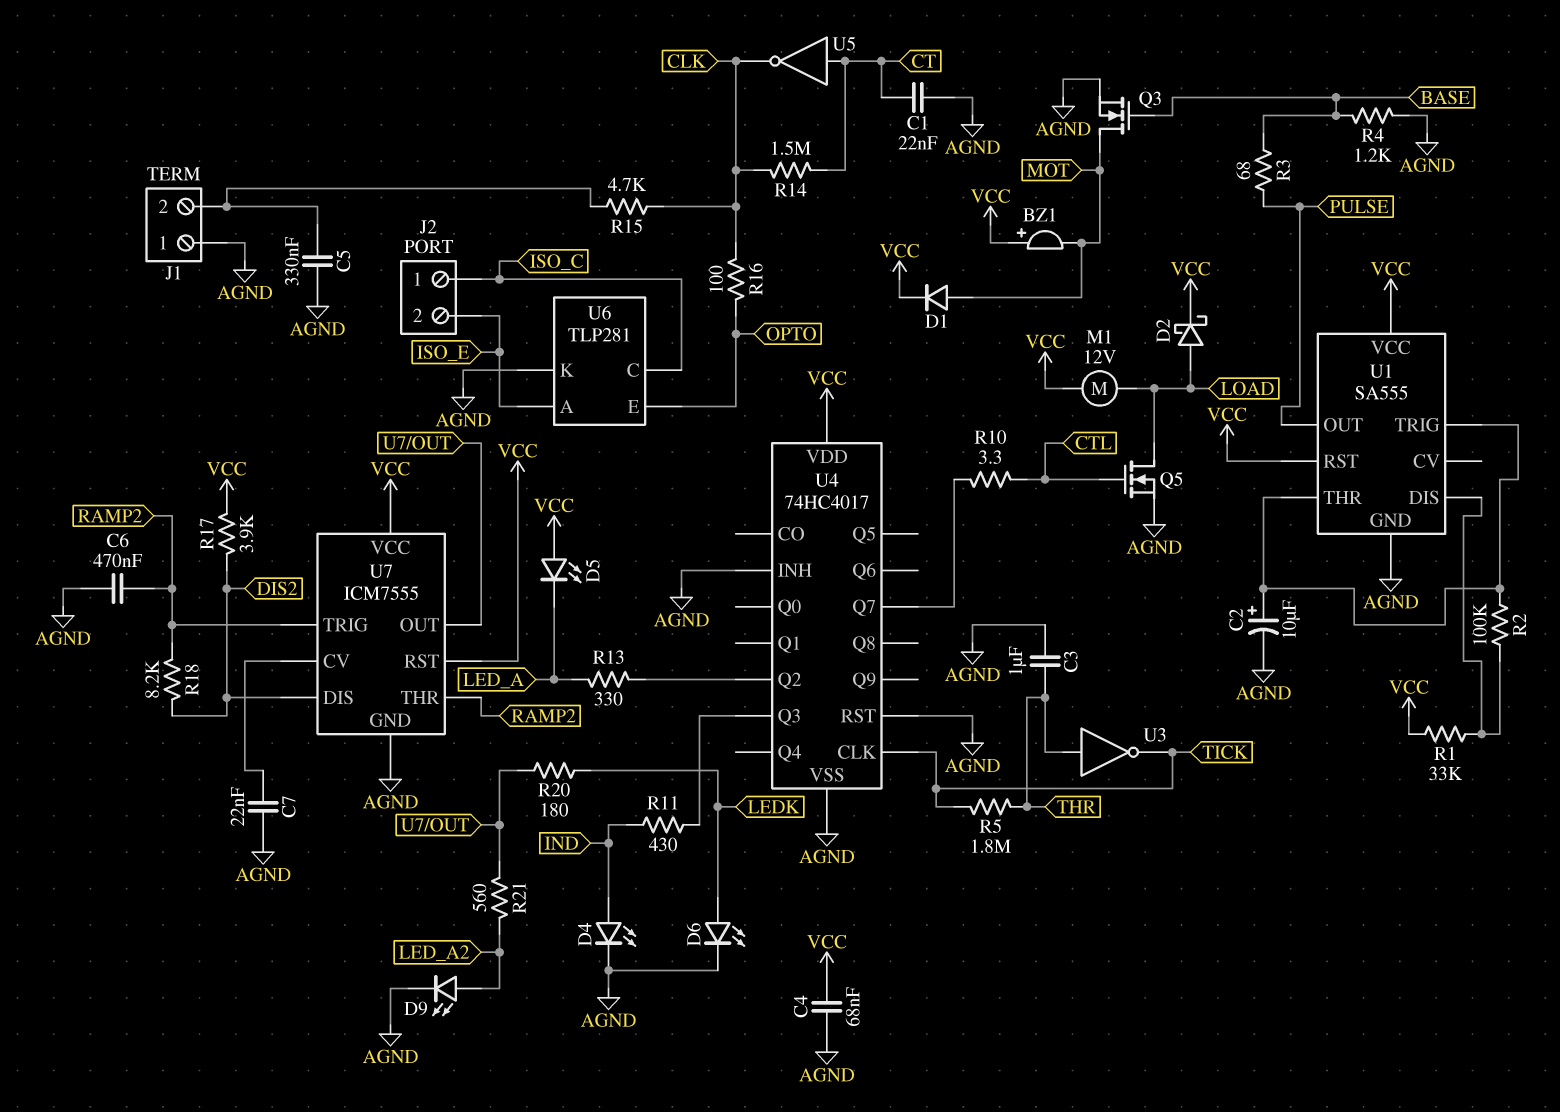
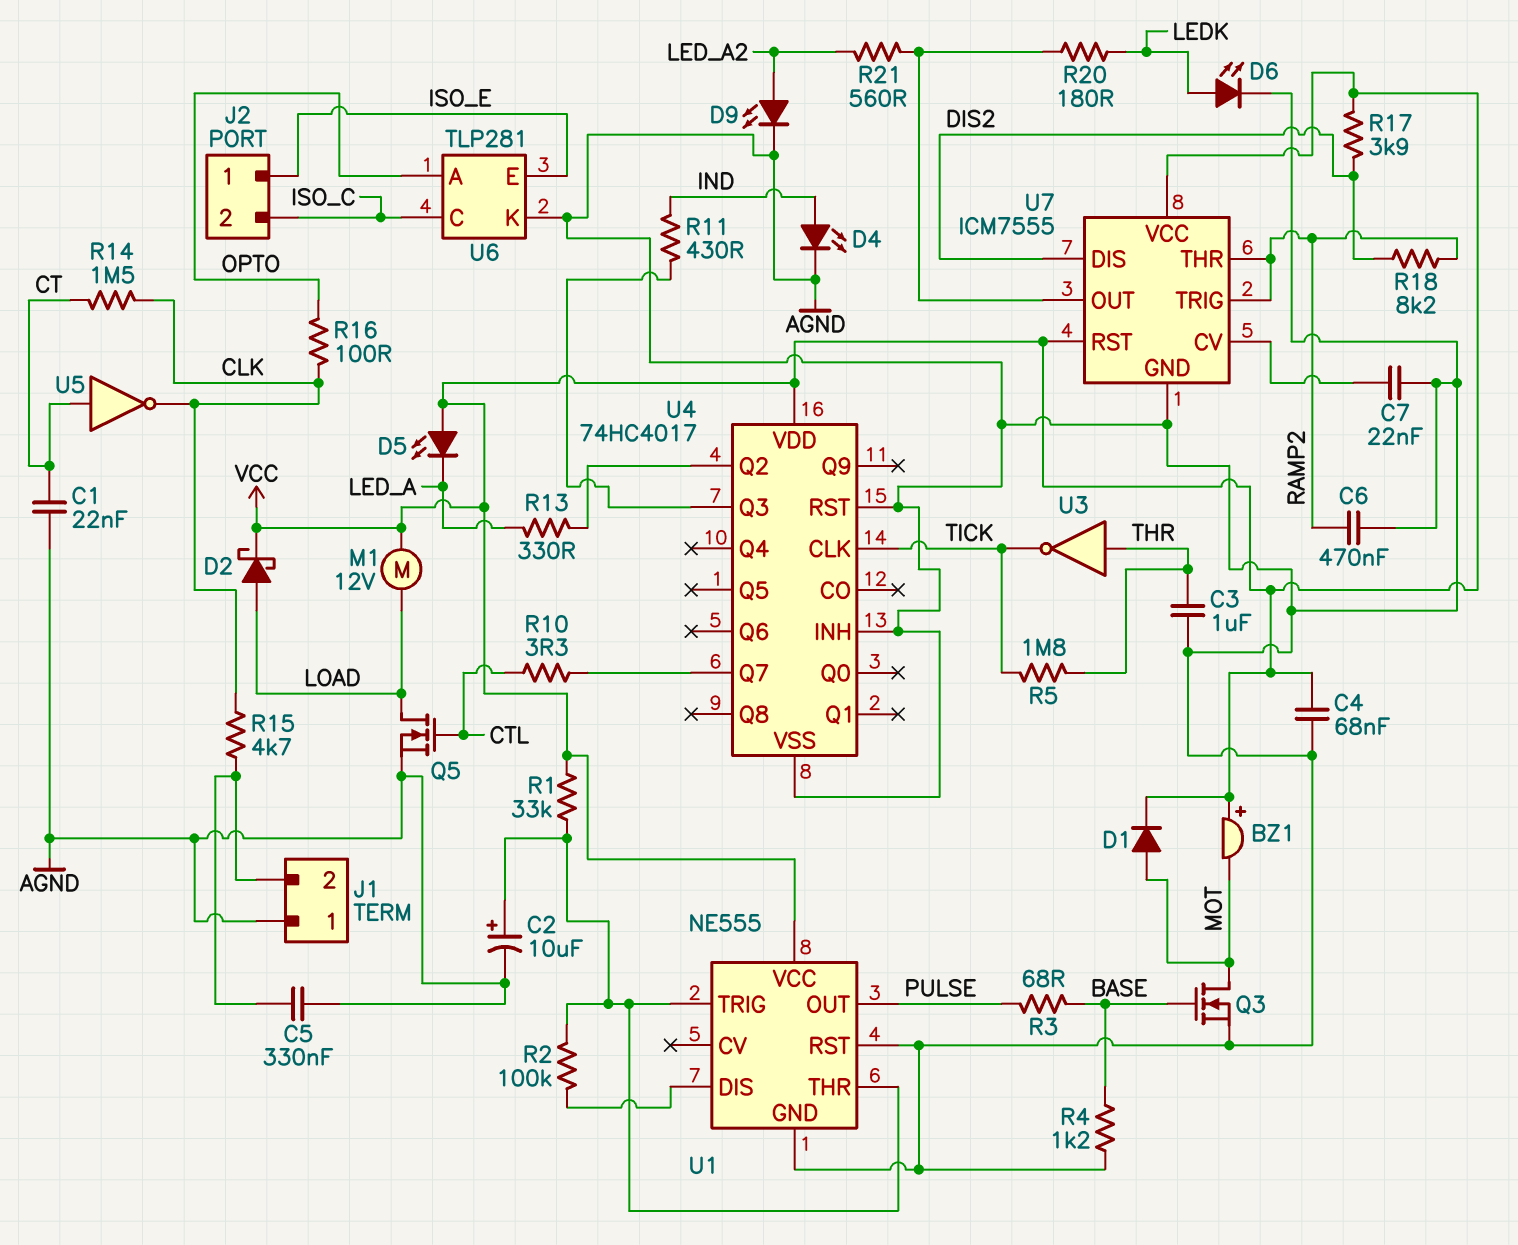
J2 pin 1: ISO_C -> ISO_E
J2 pin 2: ISO_E -> ISO_C
R1: 33k (U1/DIS, VCC) -> 33k (U1/THR, VCC)
U1: SA555 -> NE555
U1 pin RST: VCC -> AGND
U6 pin A: ISO_E -> OPTO
U6 pin E: OPTO -> ISO_E

